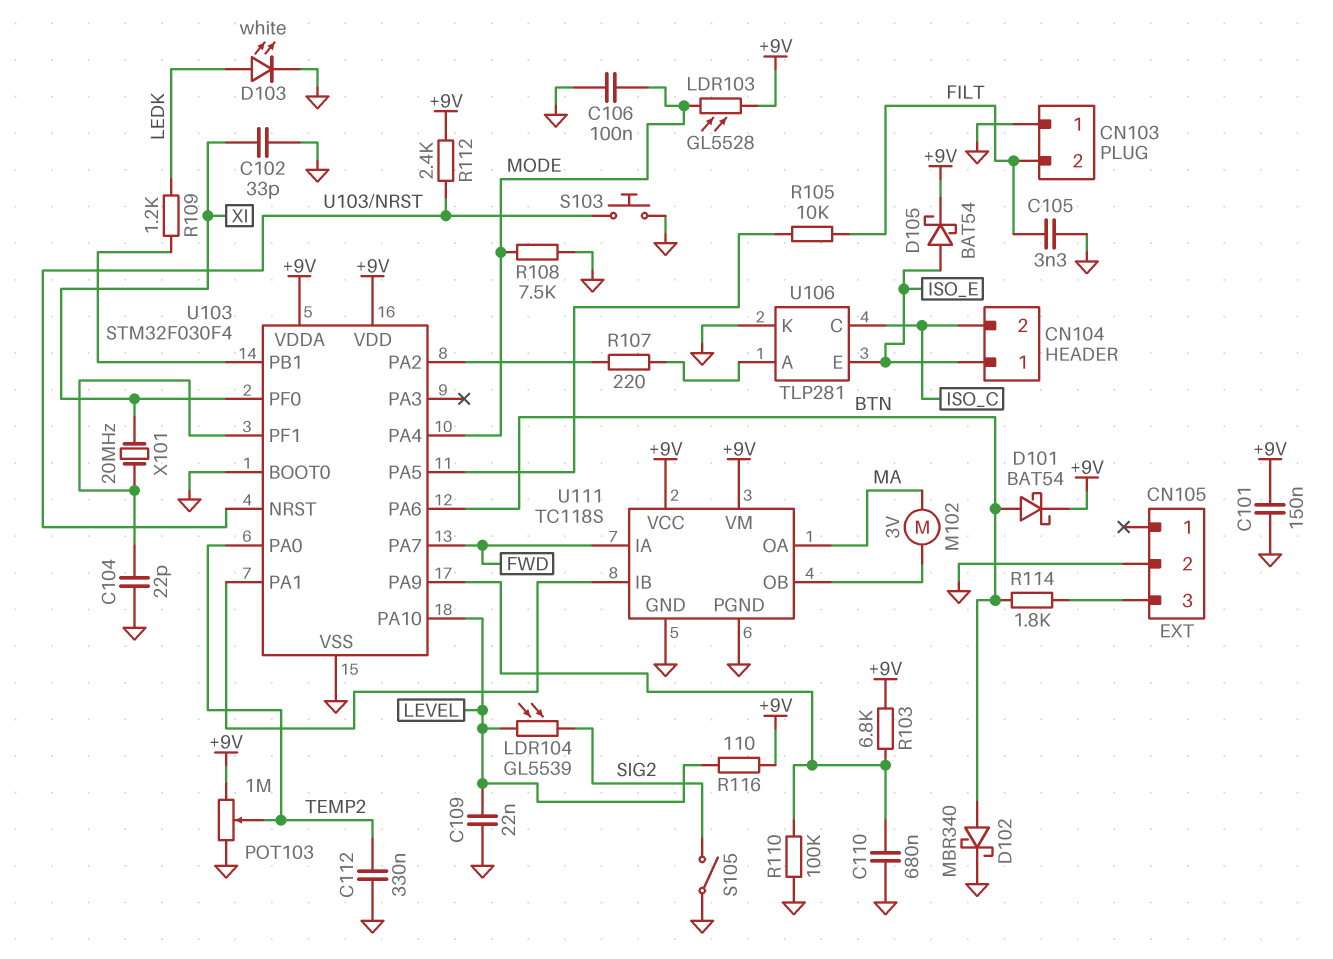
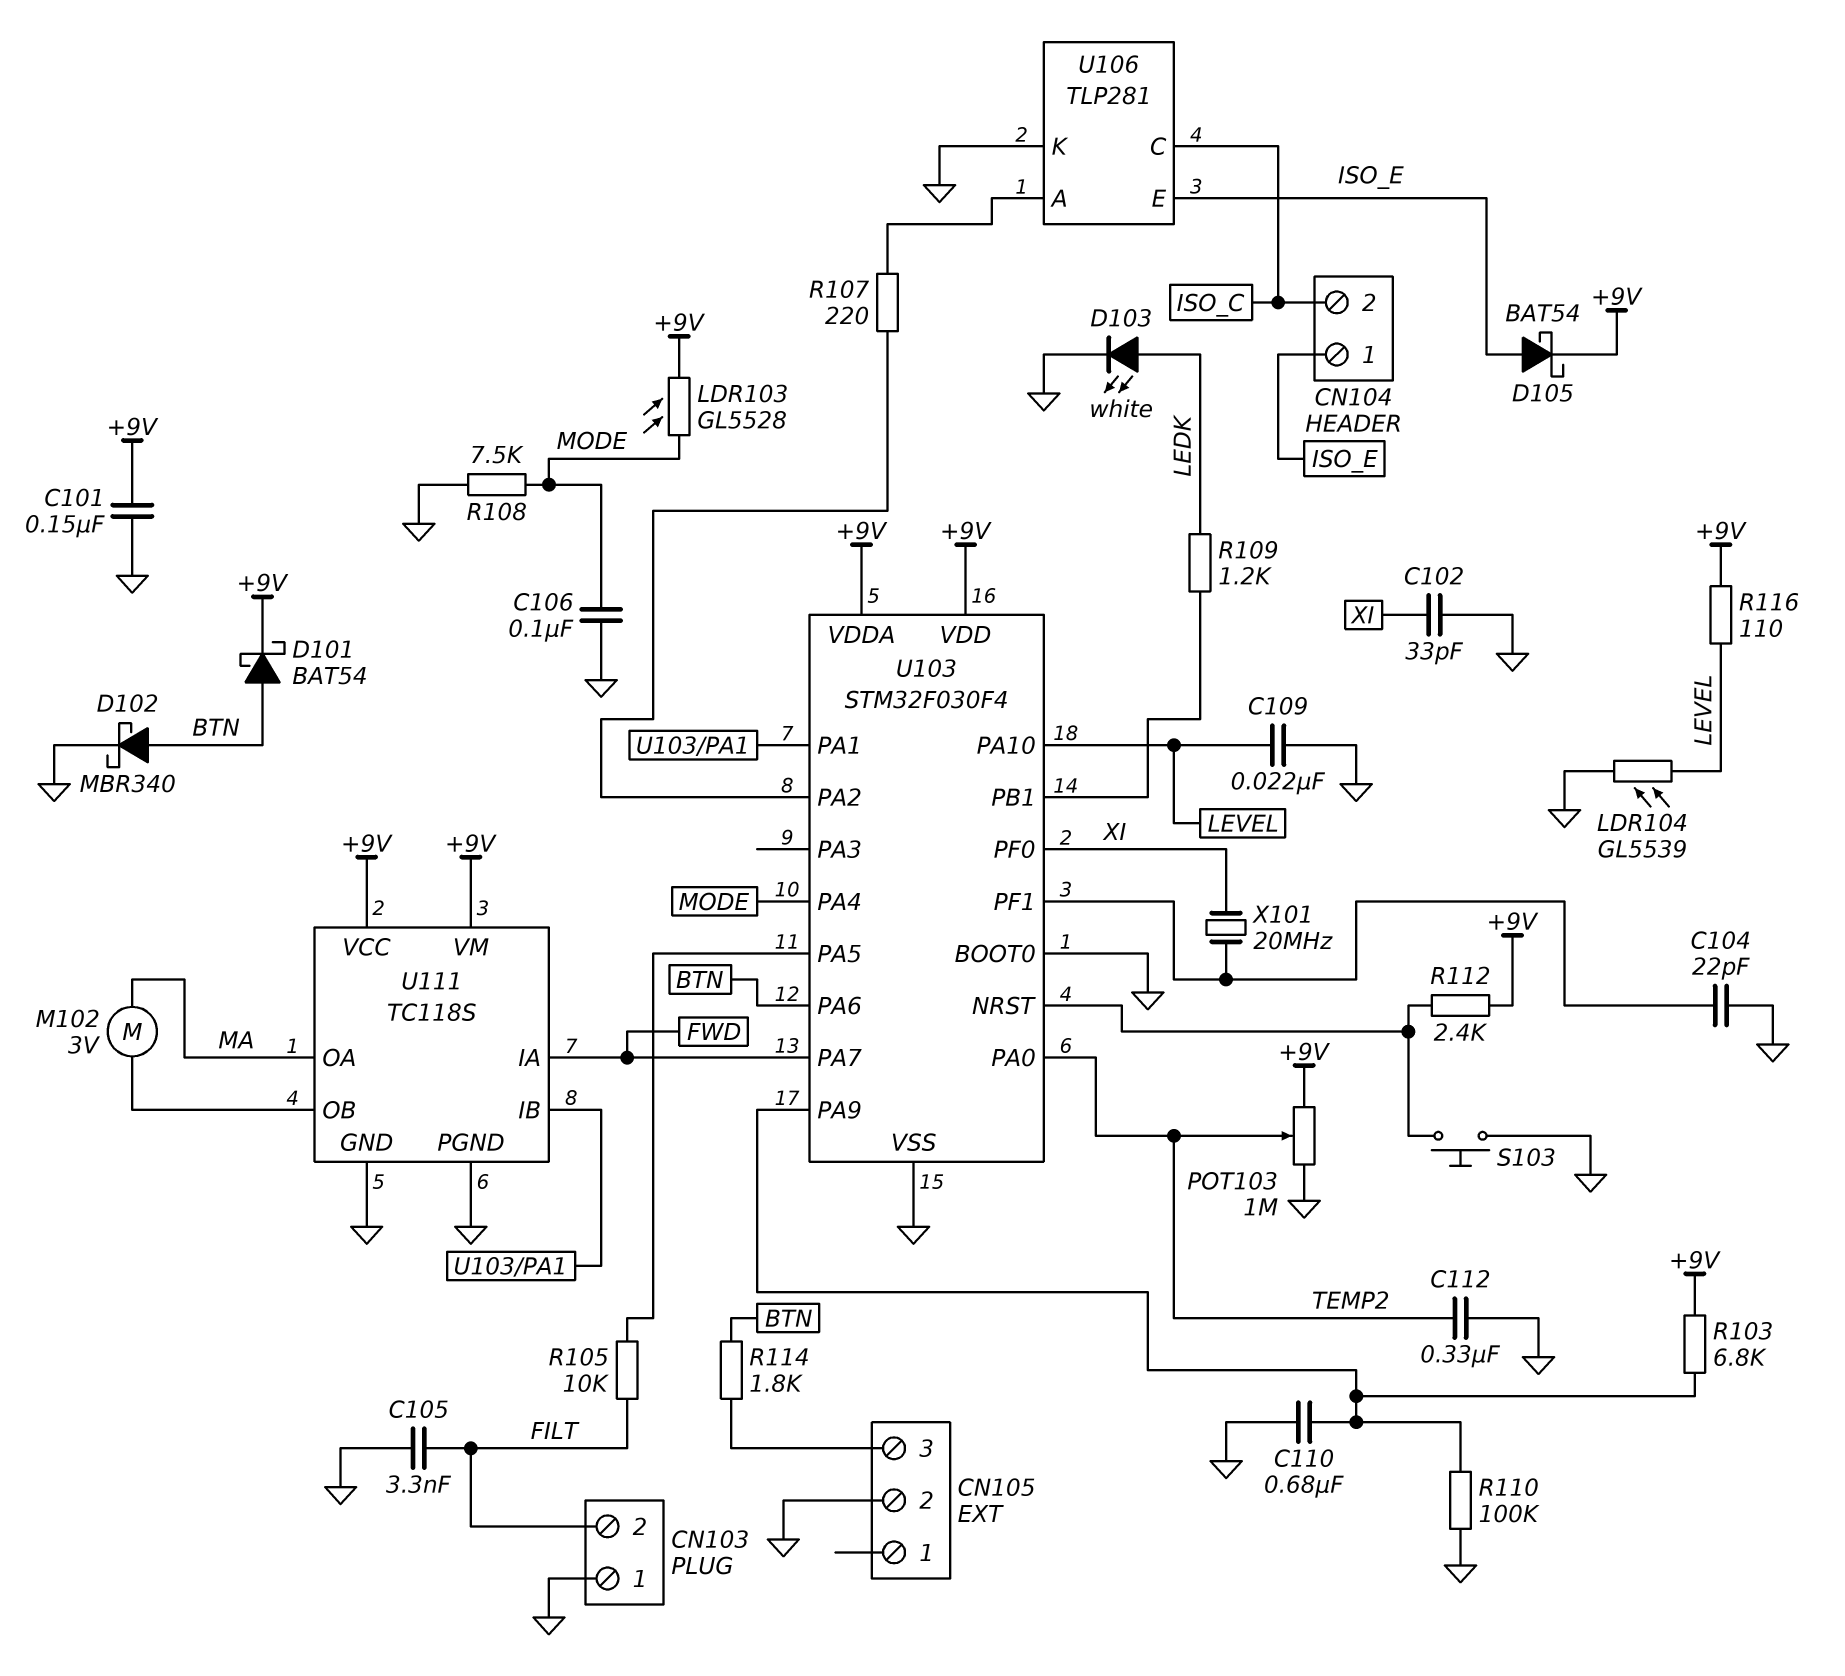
LDR104: GL5539 (LEVEL, SIG2) -> GL5539 (GND, LEVEL)
S105: switch (GND, SIG2) -> none

